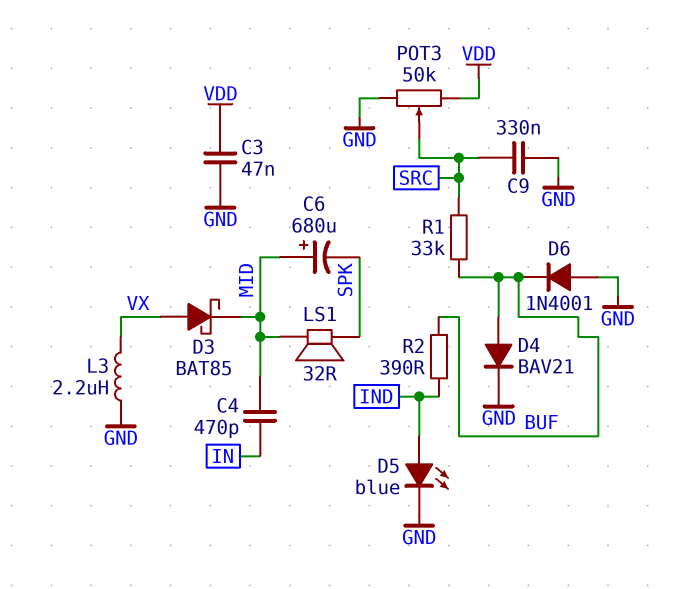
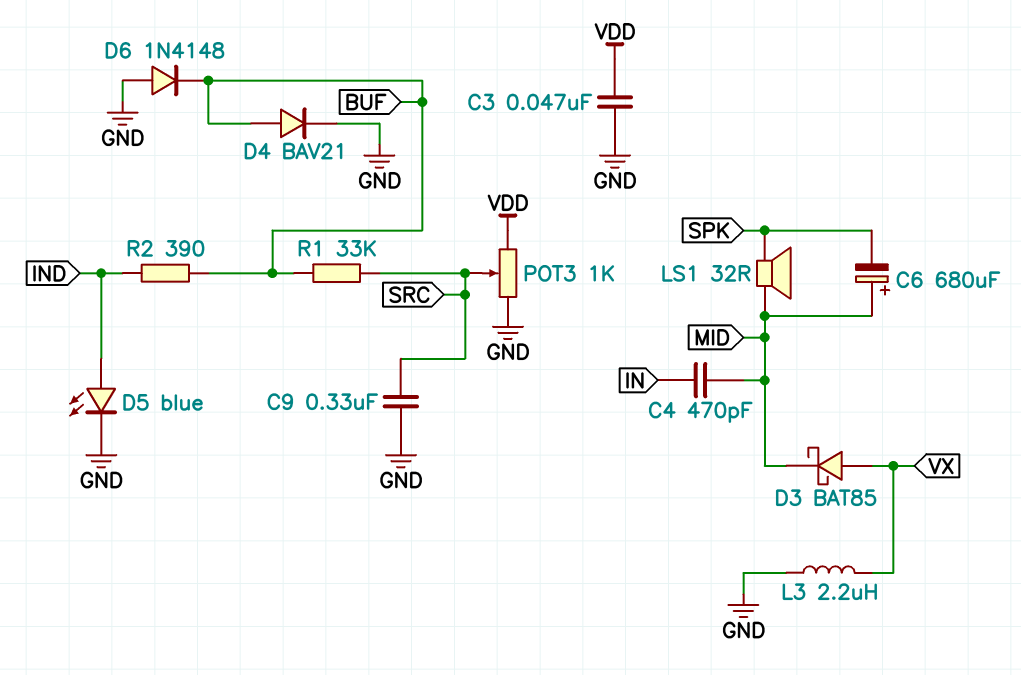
D6: diode 1N4001 (A GND, K BUF) -> diode 1N4148 (A GND, K BUF)
POT3: 50k (GND, VDD, wiper SRC) -> 1k (GND, VDD, wiper SRC)

